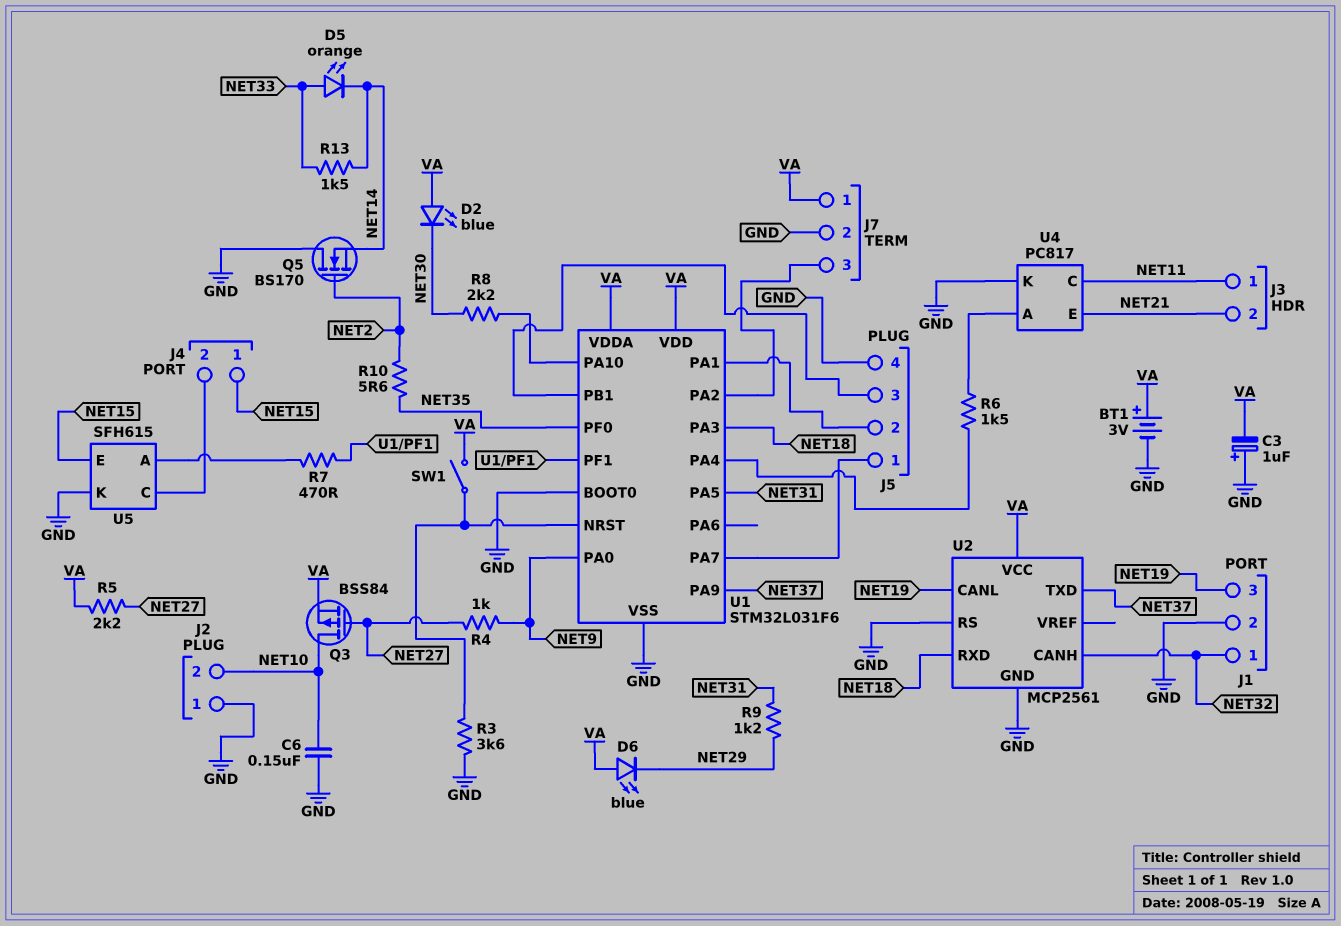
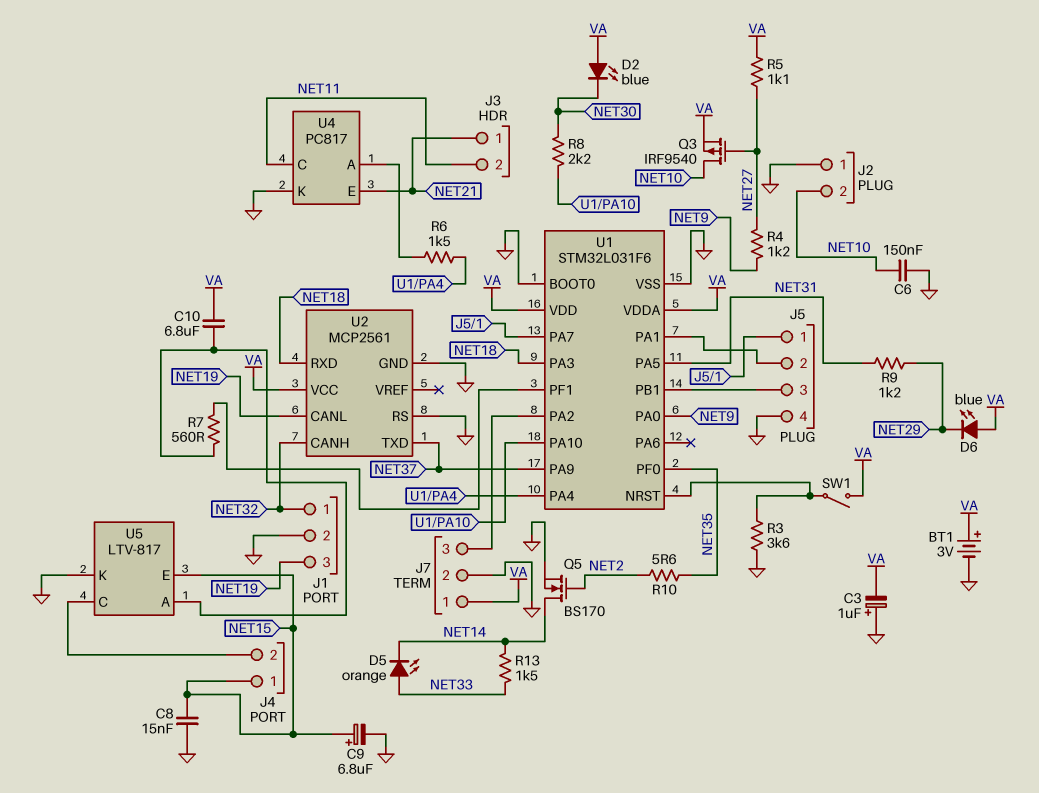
C8: none -> 15nF (GND, NET15)
C9: none -> 6.8uF (plus NET15, minus GND)
C10: none -> 6.8uF (U5/A, VA)
J3 pin 1: NET11 -> NET21
J3 pin 2: NET21 -> NET11
Q3: PMOS BSS84 (G NET27, D NET10, S VA) -> PMOS IRF9540 (G NET27, D NET10, S VA)
Q5: NMOS BS170 (G NET2, D GND, S NET14) -> NMOS BS170 (G NET2, D NET14, S GND)
R4: 1k (NET9, NET27) -> 1.2k (NET9, NET27)
R5: 2.2k (NET27, VA) -> 1.1k (NET27, VA)
R7: 470 (U1/PF1, U5/A) -> 560 (U1/PF1, U5/A)
U5: SFH615 -> LTV-817

